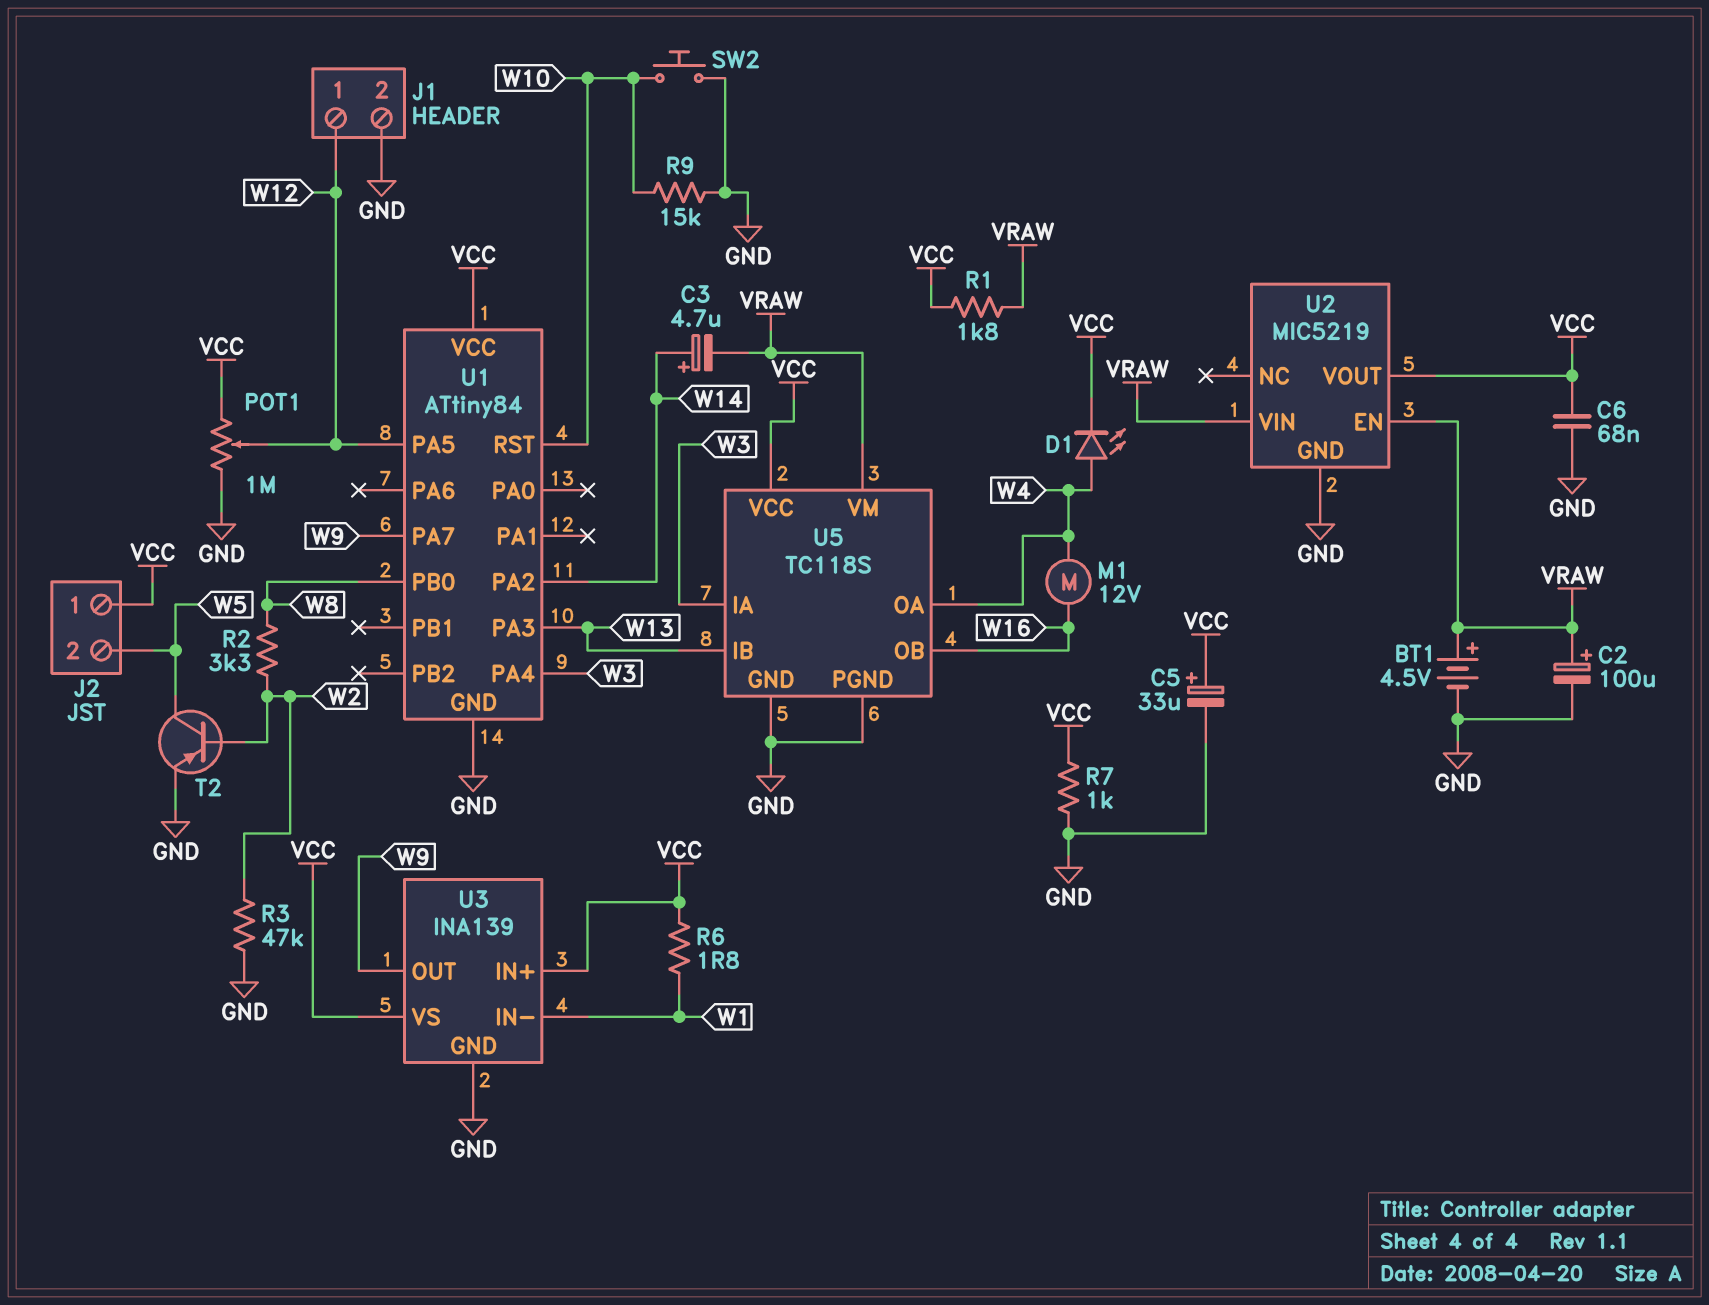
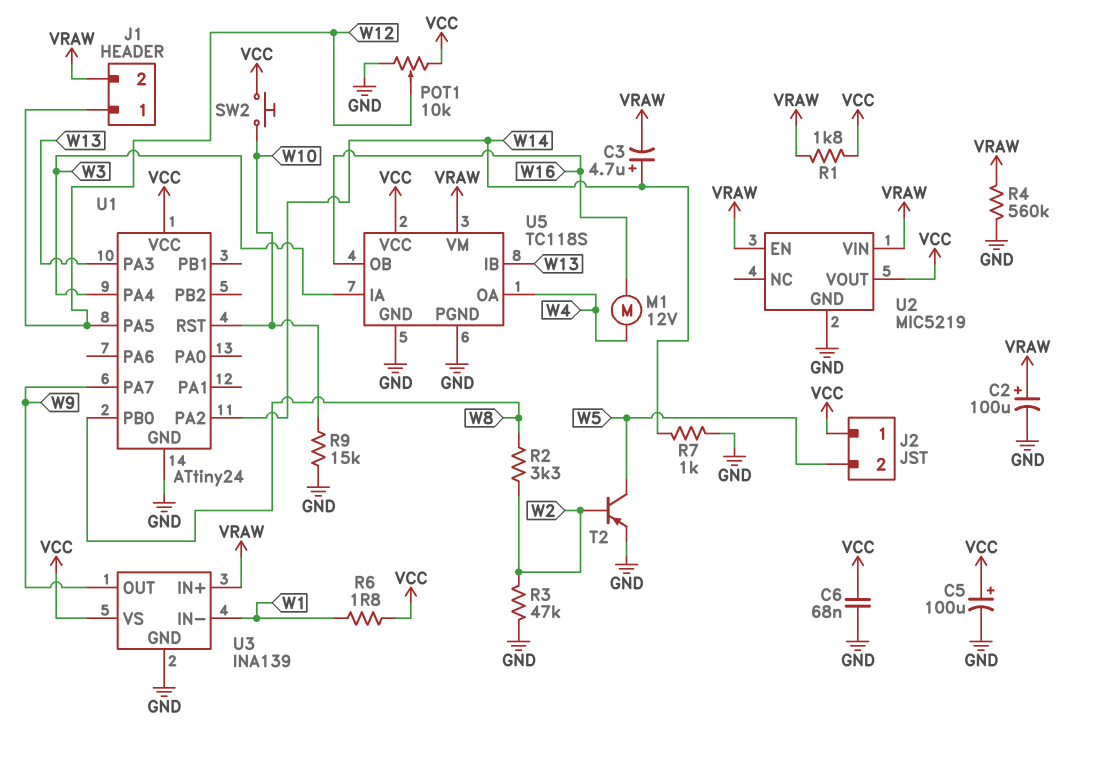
BT1: 4.5V (plus VRAW, minus GND) -> none
C5: 33uF (plus VCC, minus GND) -> 100uF (plus VCC, minus GND)
D1: LED (A W4, K VCC) -> none
J1 pin 2: GND -> VRAW
POT1: 1M (GND, VCC, wiper W12) -> 10k (GND, VCC, wiper W12)
R4: none -> 560k (GND, VRAW)
R7: 1k (GND, VCC) -> 1k (GND, W14)
SW2: button (GND, W10) -> button (VCC, W10)
U1: ATtiny84 -> ATtiny24
U3 pin IN+: VCC -> VRAW

